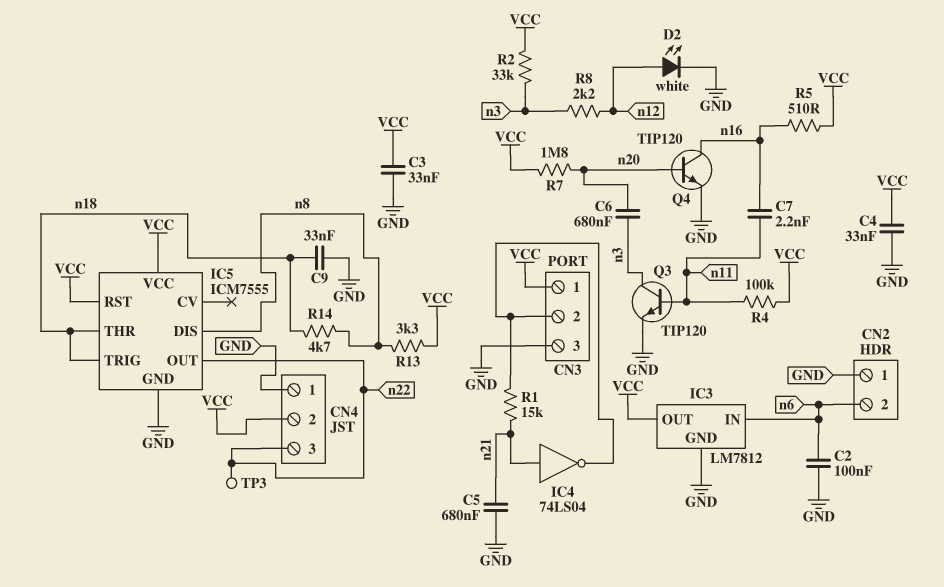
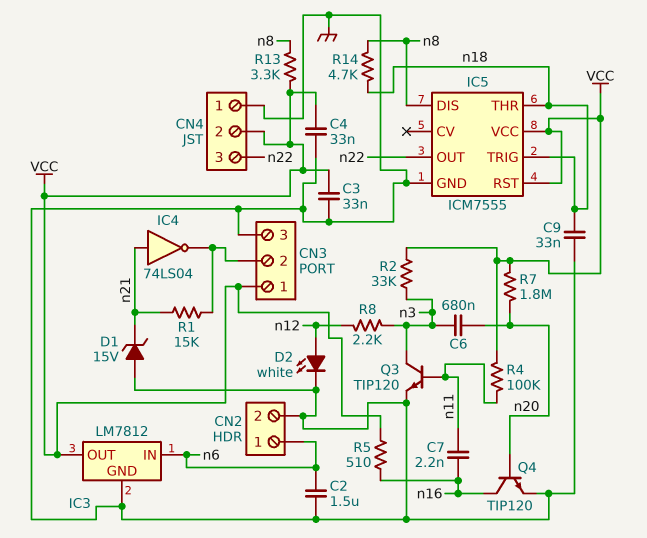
C2: 100nF (GND, n6) -> 1.5uF (GND, n6)
C5: 680nF (GND, n21) -> none
CN2 pin 1: GND -> n6
CN2 pin 2: n6 -> GND
D1: none -> zener 15V (A GND, K n21)
TP3: test point (n22) -> none

